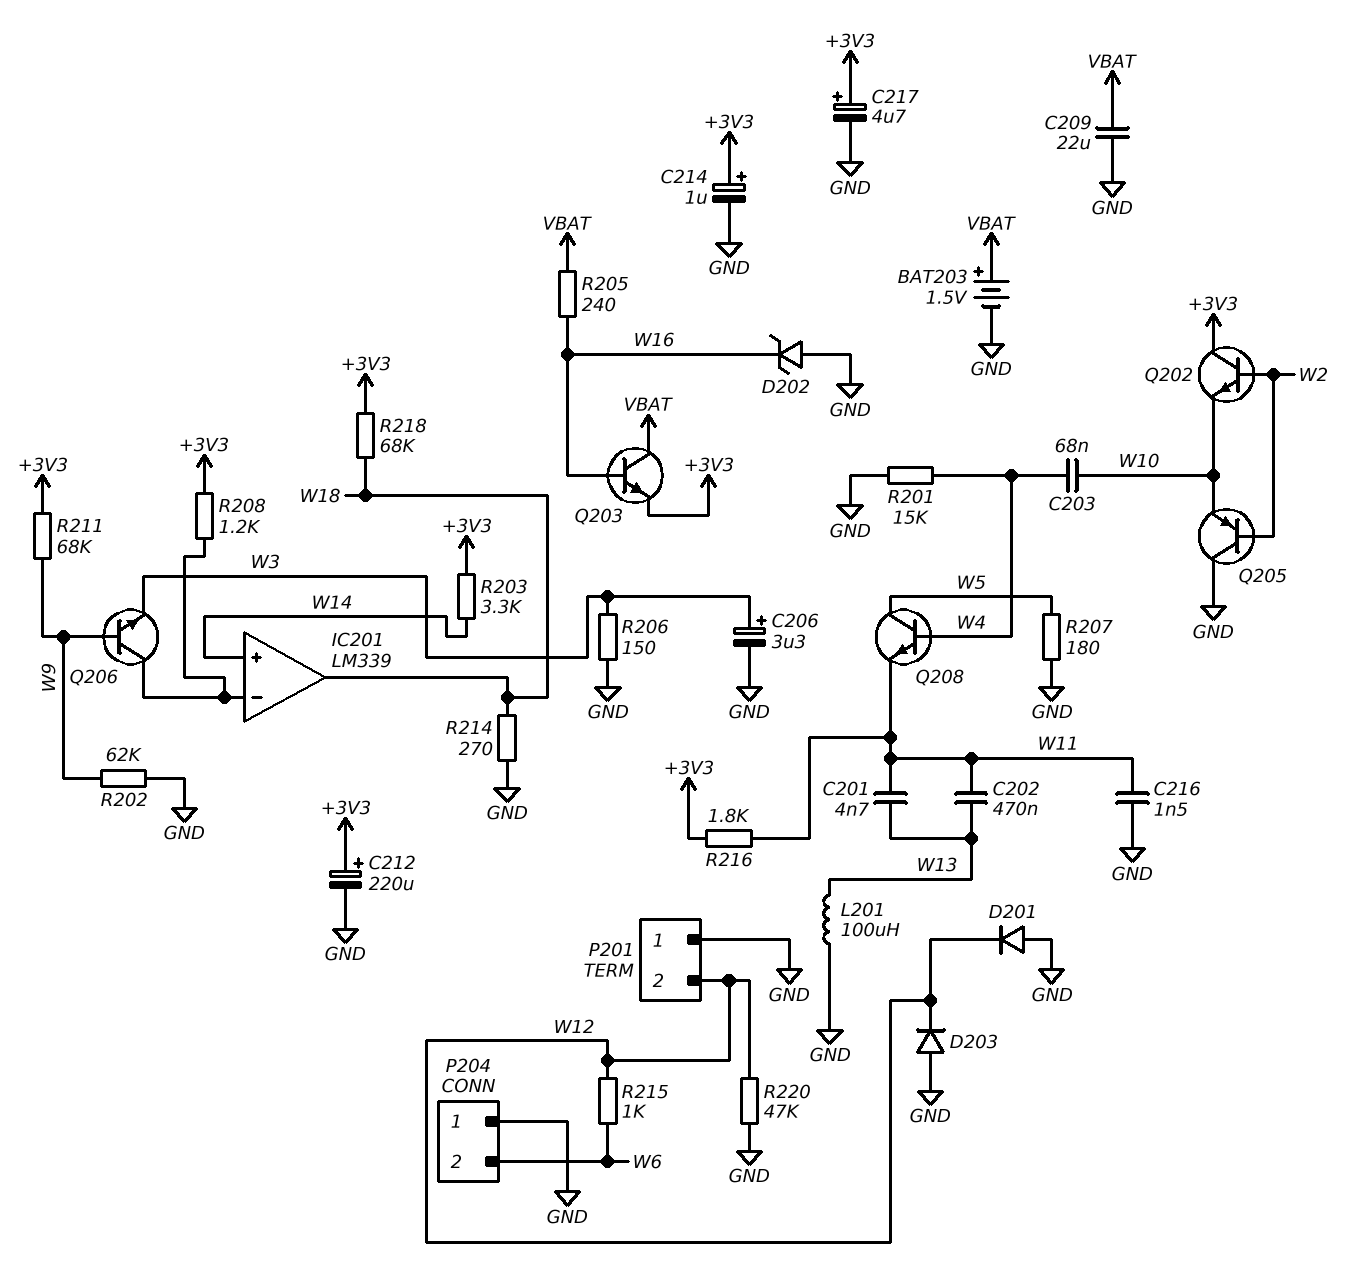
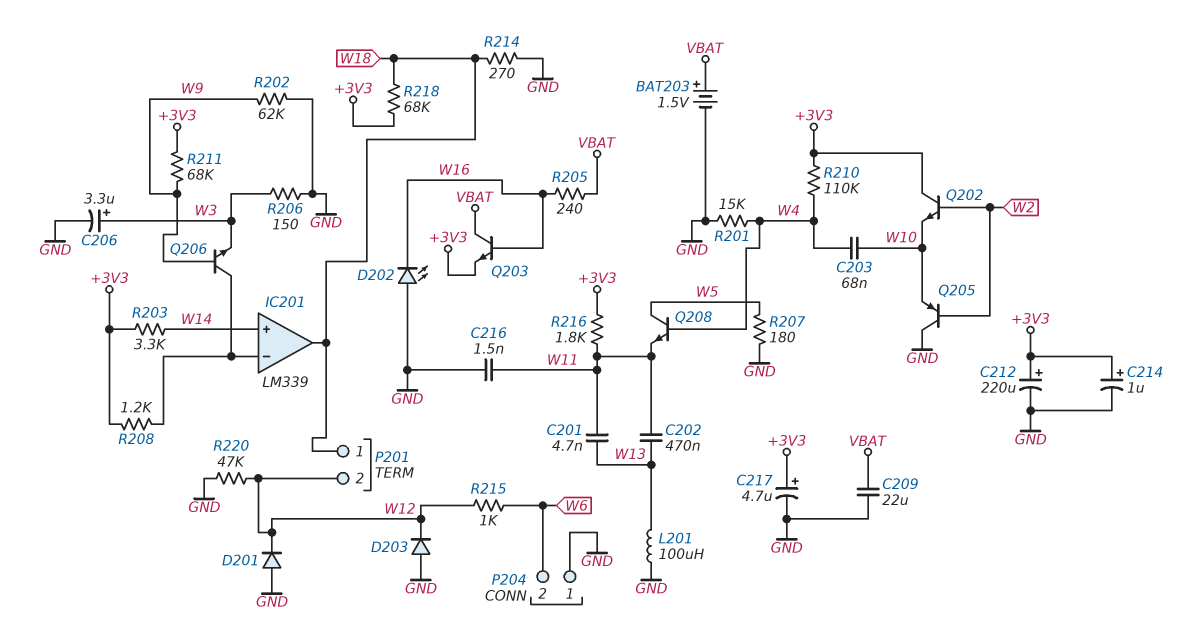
D202: zener (A GND, K W16) -> LED (A GND, K W16)
P201 pin 1: GND -> W18
R210: none -> 110k (+3V3, W4)

